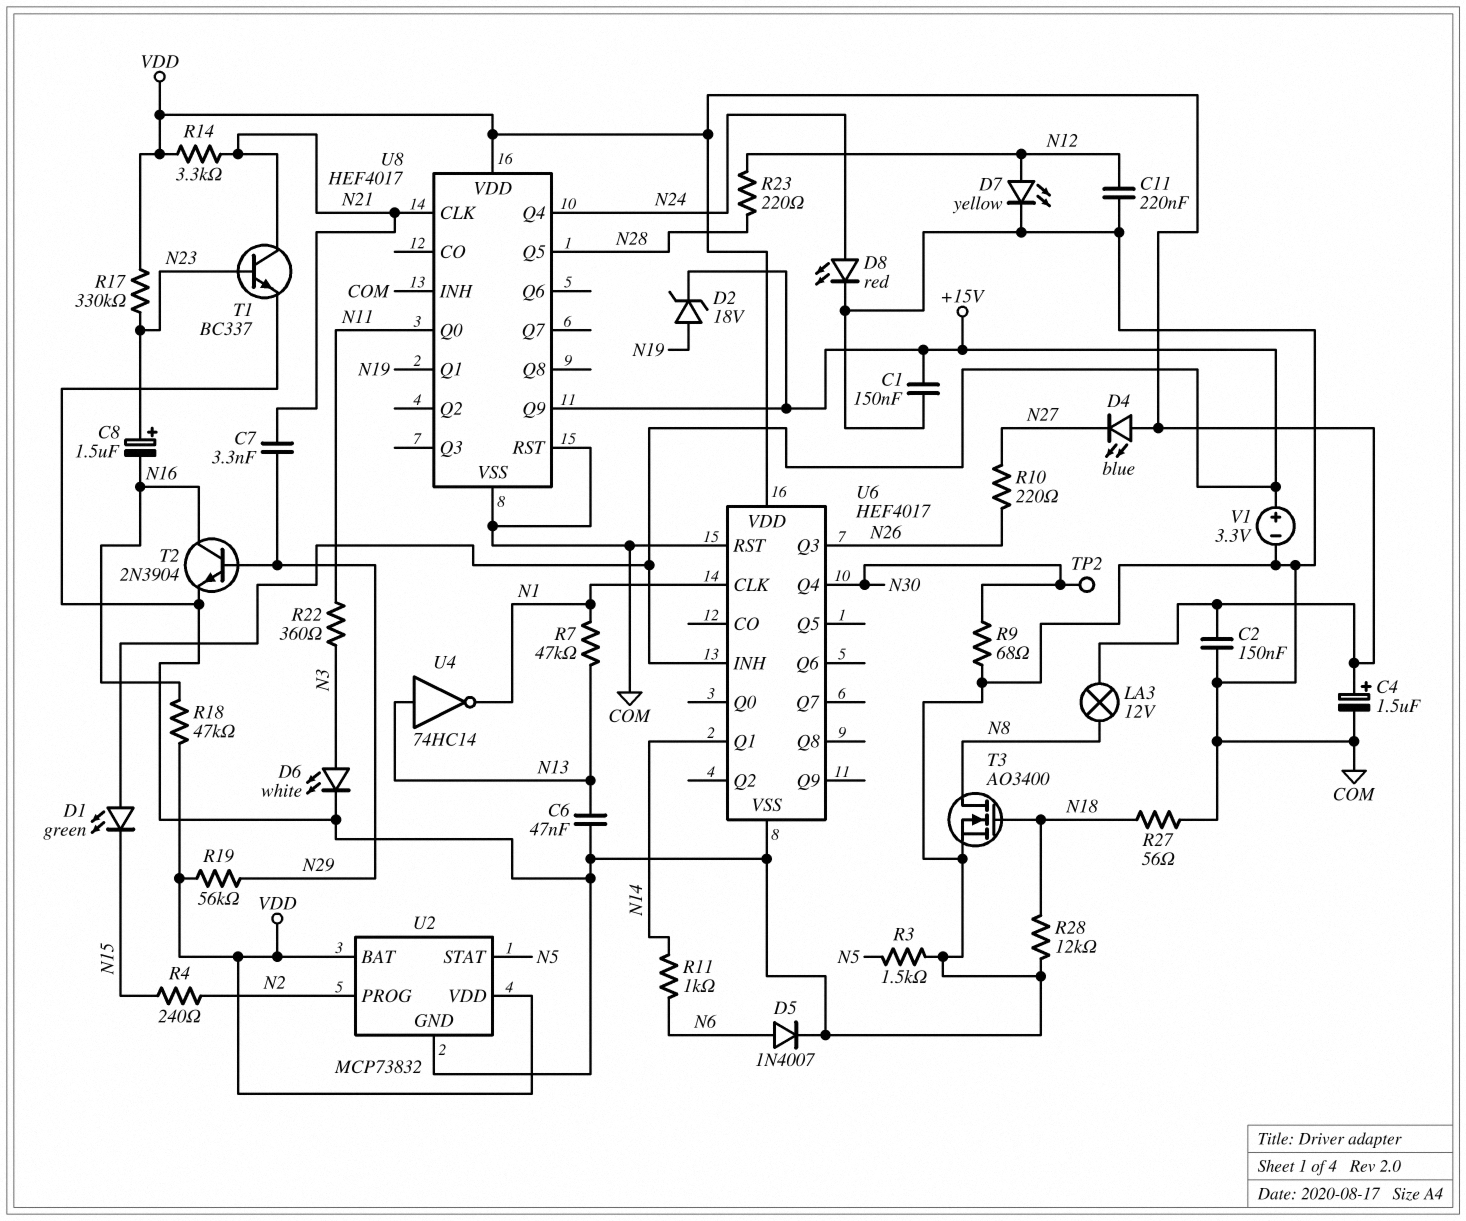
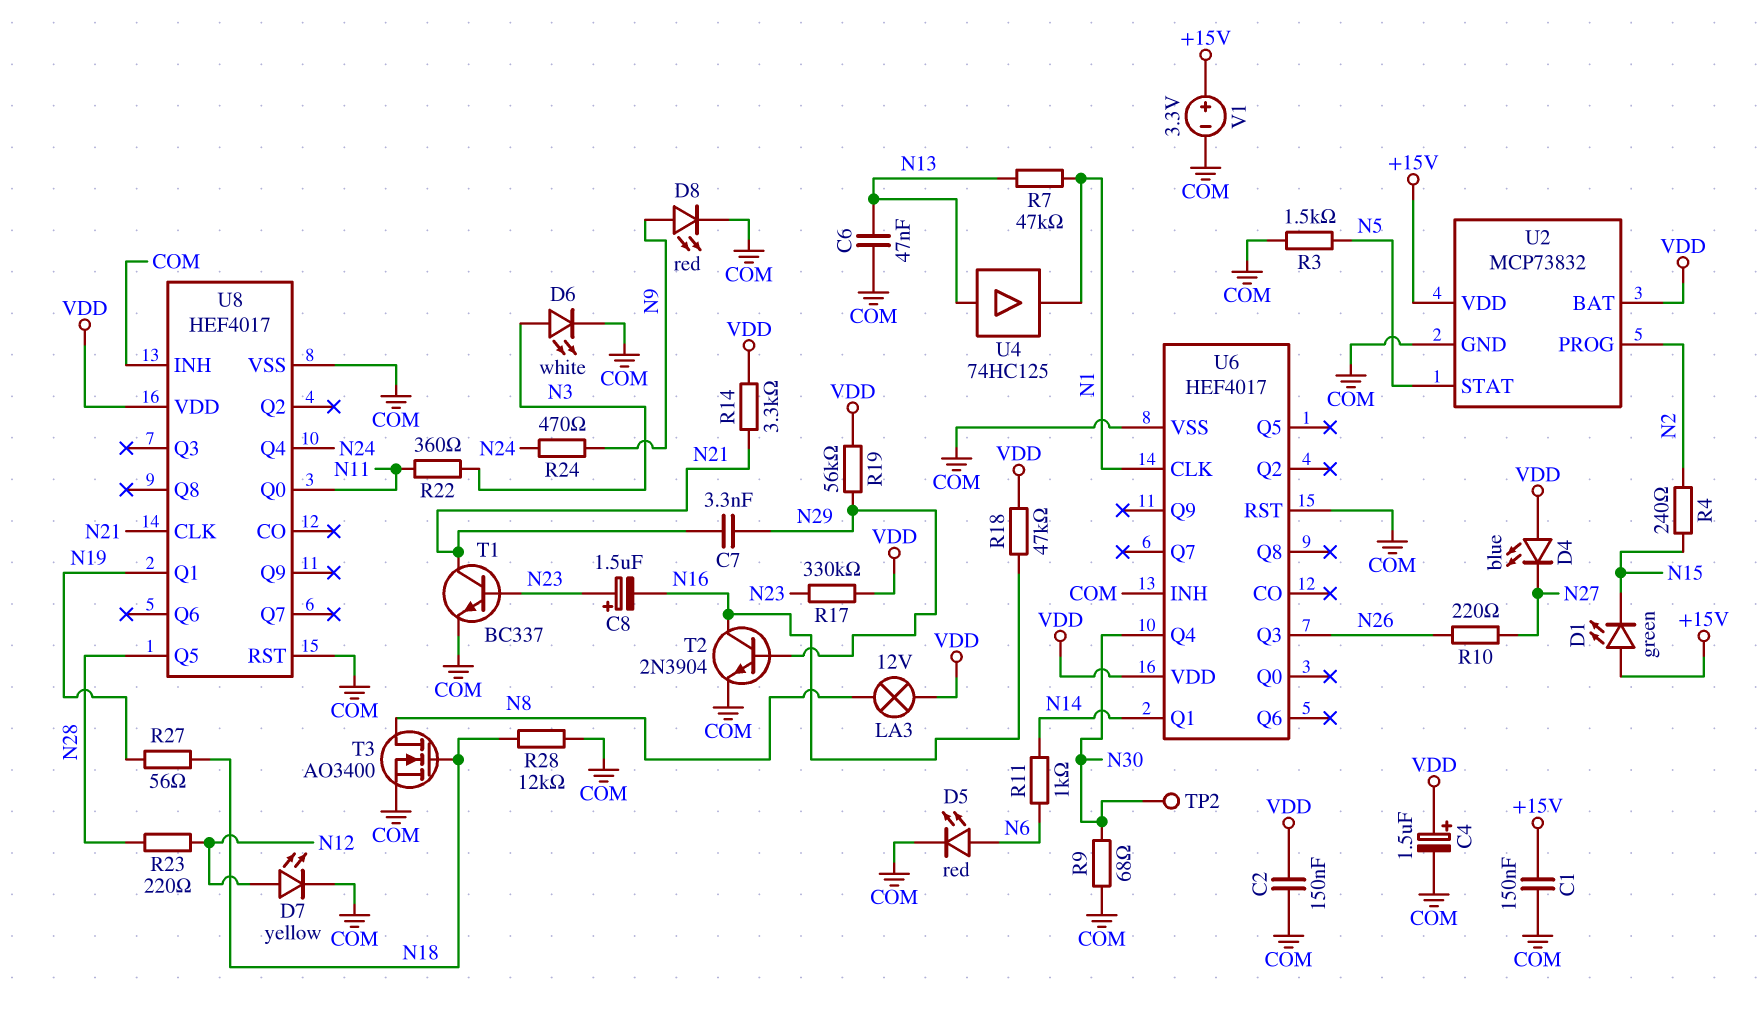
C11: 220nF (COM, N12) -> none
D2: zener 18V (A N19, K +15V) -> none
D5: diode 1N4007 (A N6, K COM) -> LED red (A N6, K COM)
D8: LED red (A N24, K COM) -> LED red (A N9, K COM)
R24: none -> 470 (N9, N24)
R27: 56 (COM, N18) -> 56 (N18, N19)
U2 pin VDD: VDD -> +15V
U4: NOT 74HC14 (in N13, out N1) -> buffer 74HC125 (in N13, out N1)
U6 pin INH: +15V -> COM
U8 pin Q9: +15V -> none

